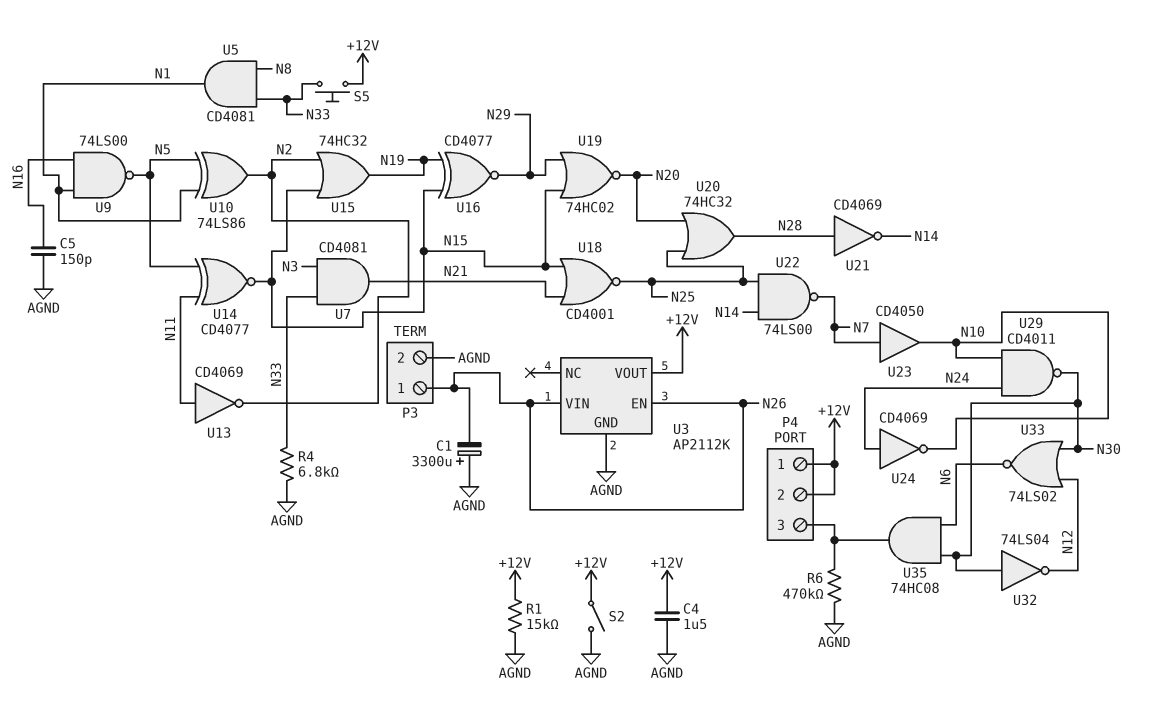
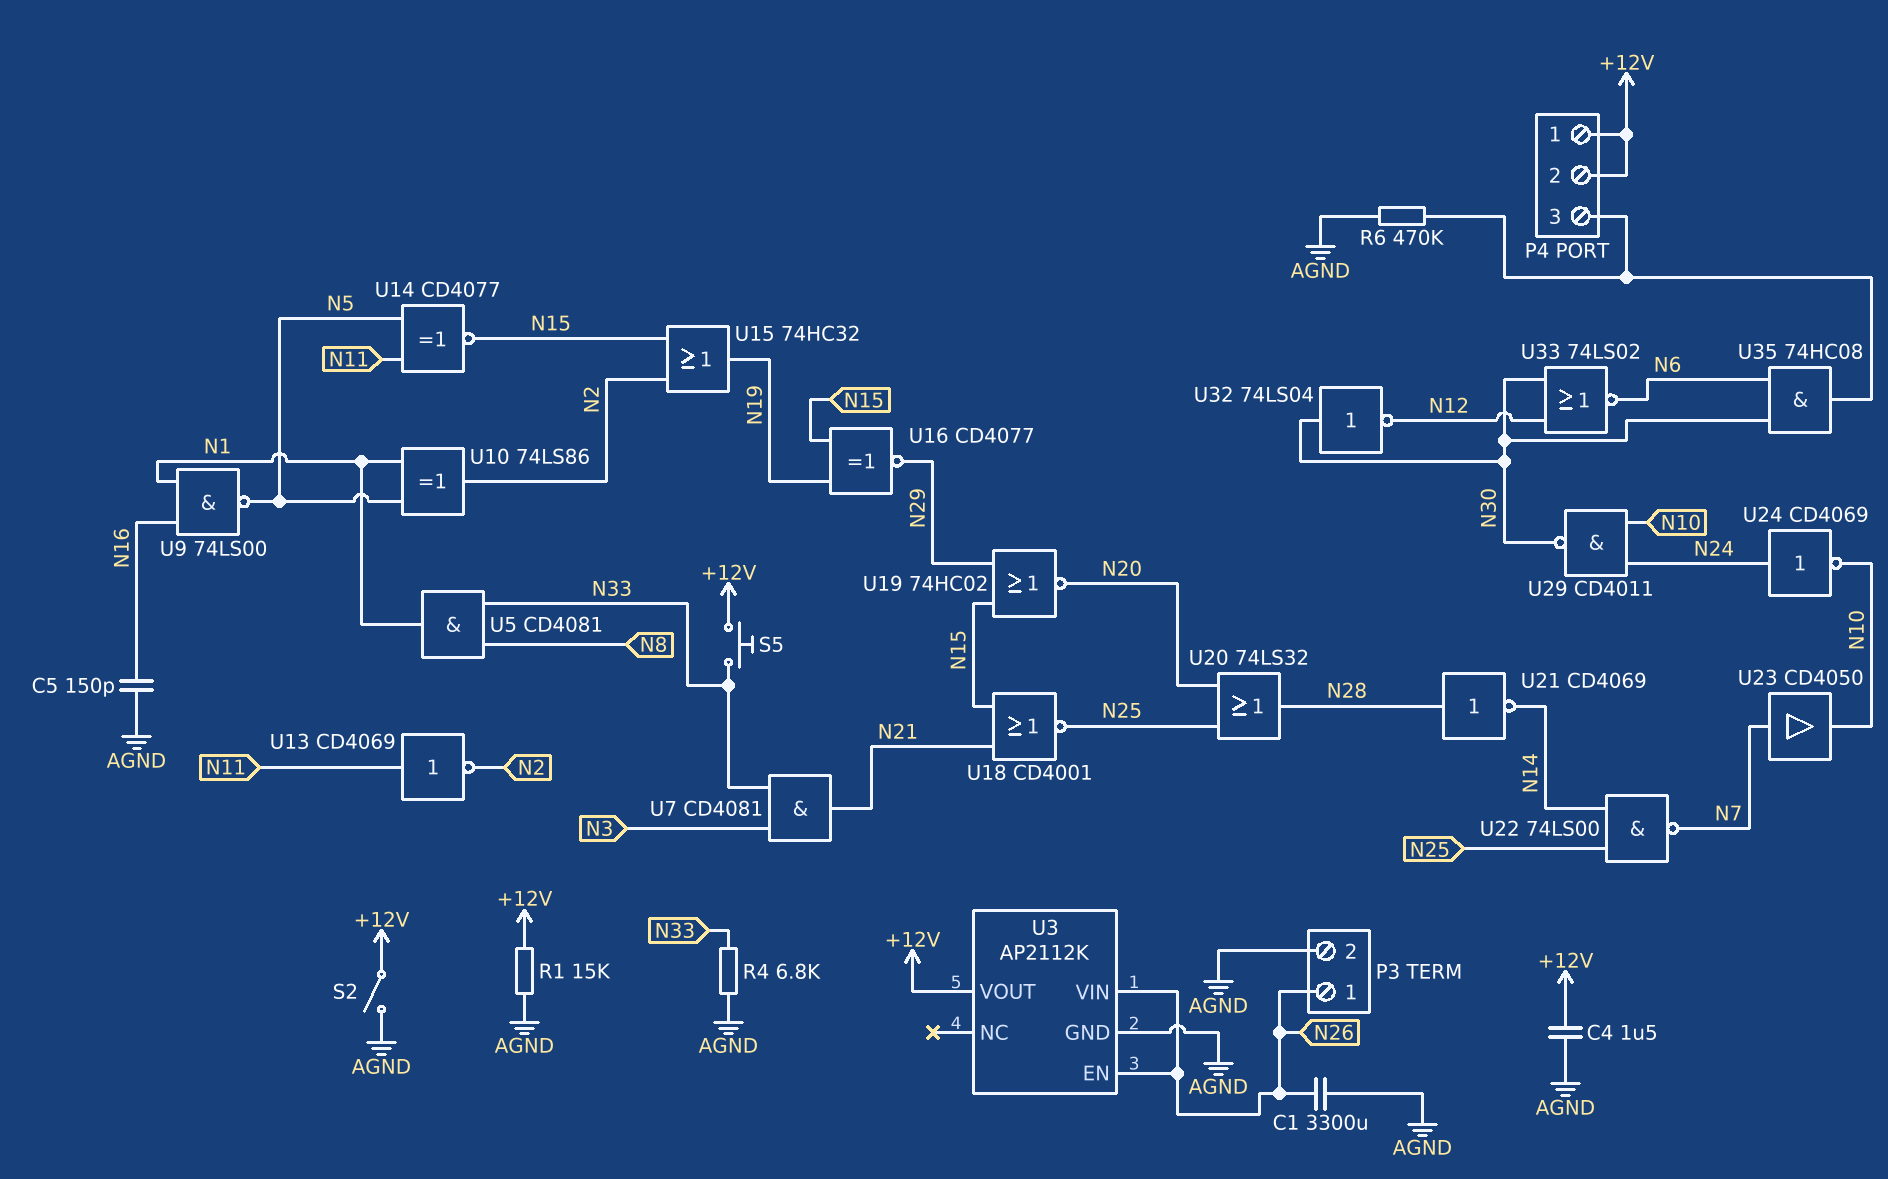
C1: 3300uF (plus AGND, minus N26) -> 3300uF (AGND, N26)
U20: OR 74HC32 (in N20, in N25, out N28) -> OR 74LS32 (in N20, in N25, out N28)

